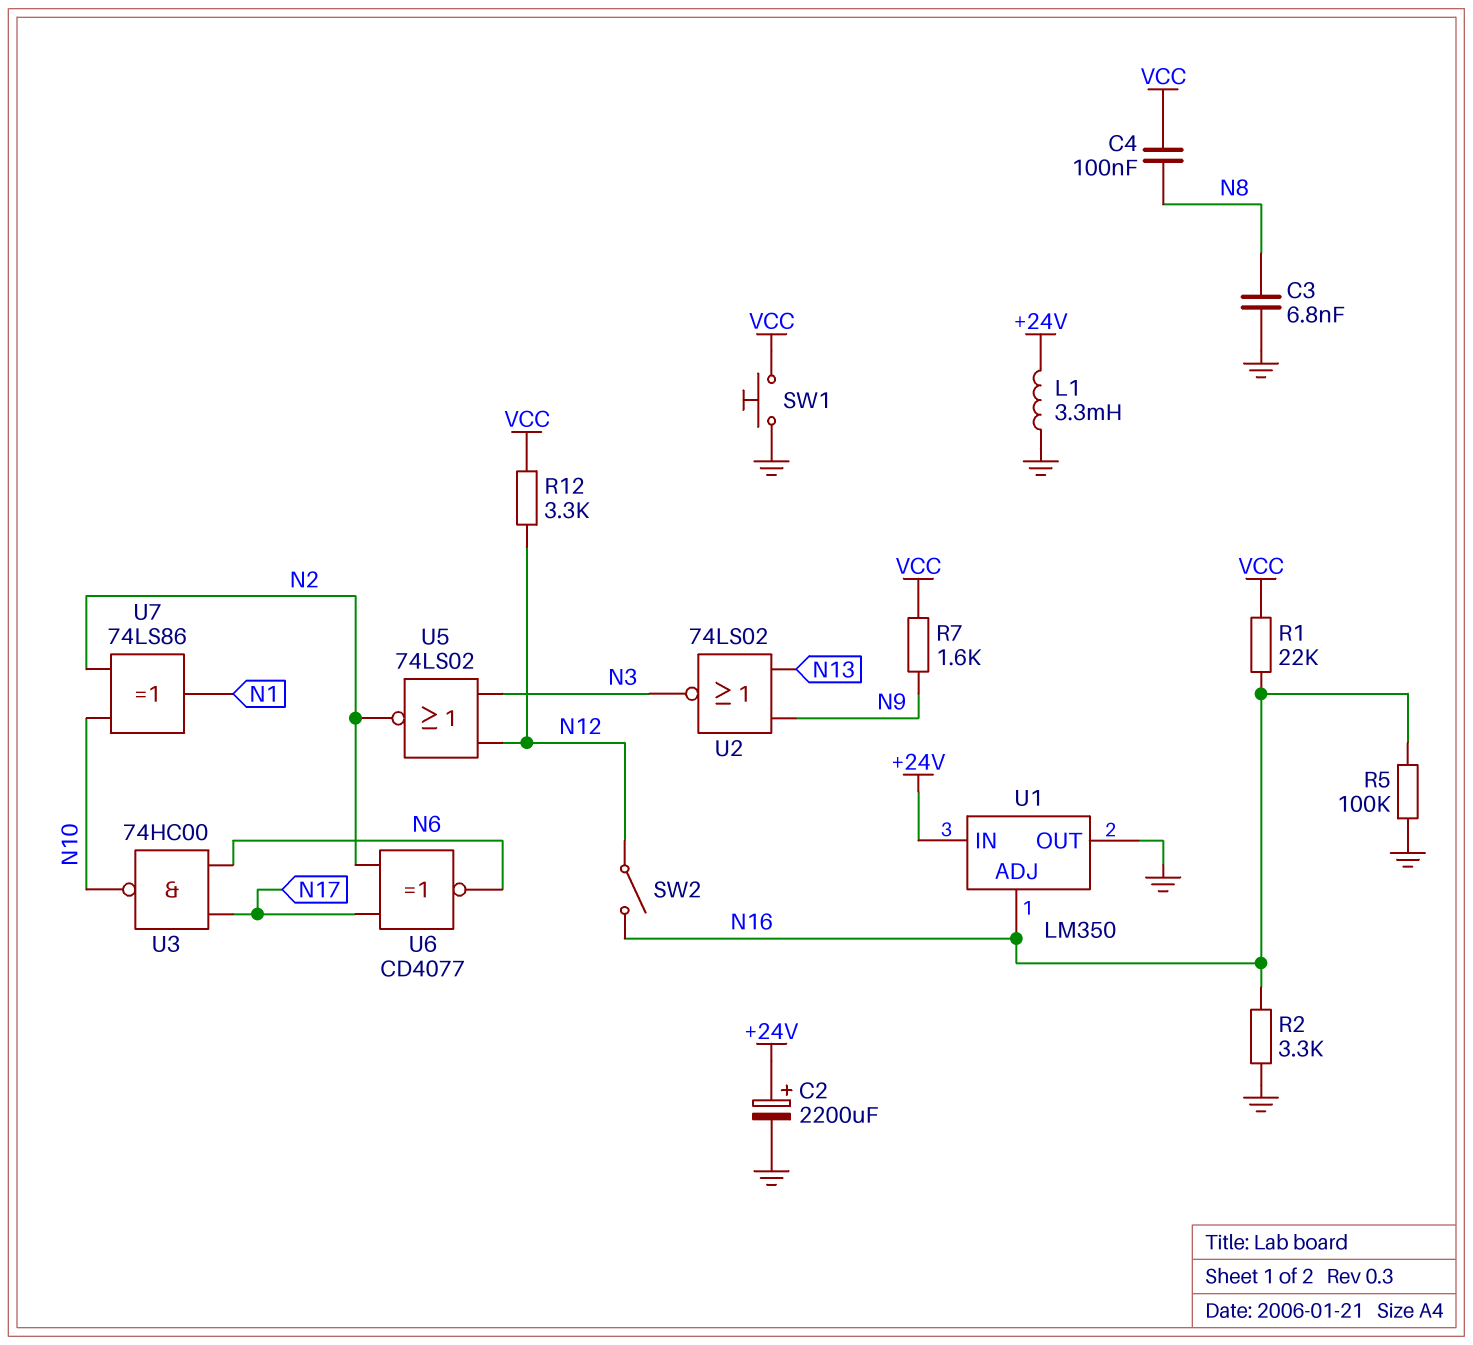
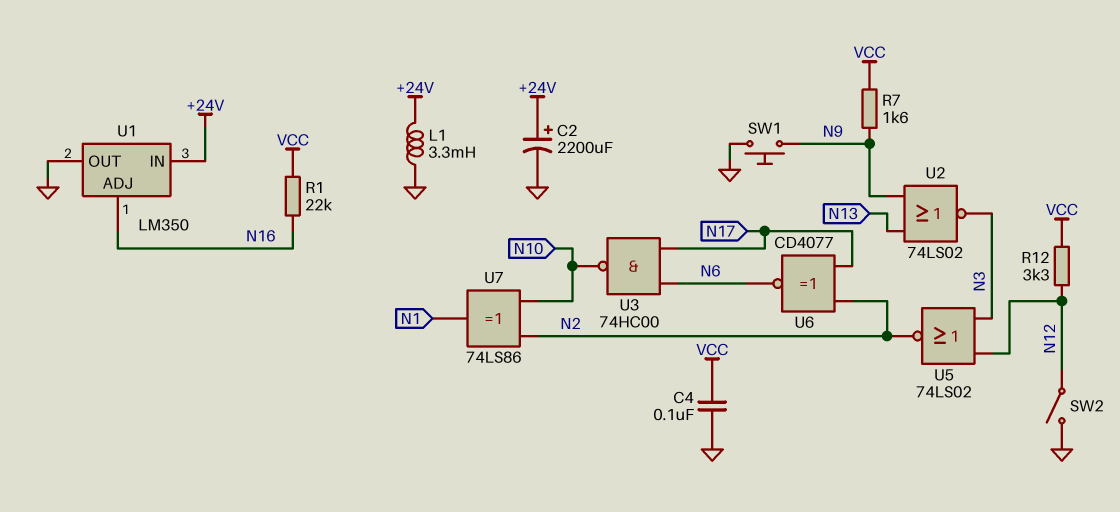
C3: 6.8nF (GND, N8) -> none
C4: 100nF (N8, VCC) -> 100nF (GND, VCC)
R2: 3.3k (GND, N16) -> none
R5: 100k (GND, N16) -> none
SW1: button (GND, VCC) -> button (GND, N9)
SW2: switch (N12, N16) -> switch (GND, N12)

